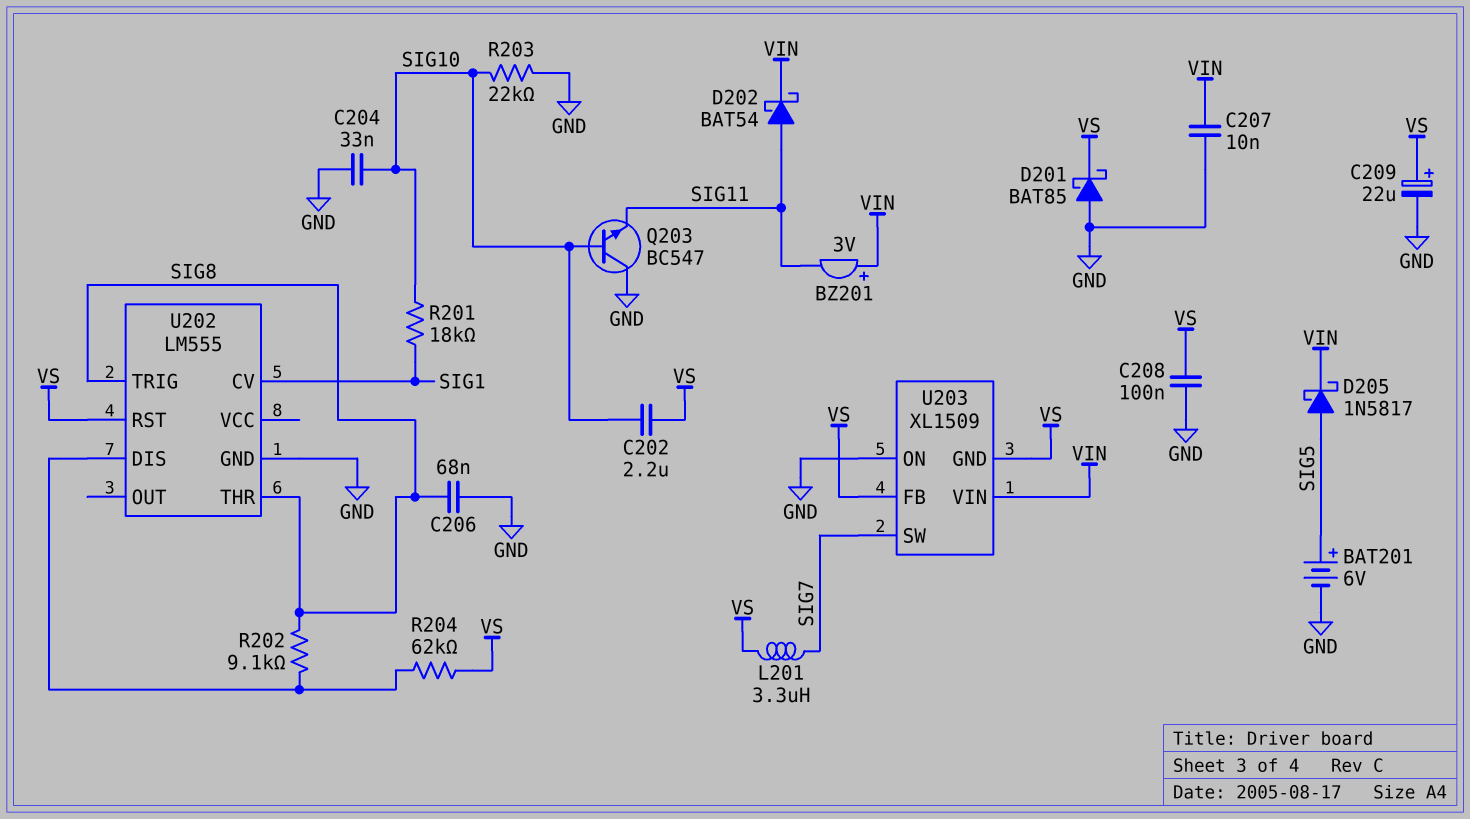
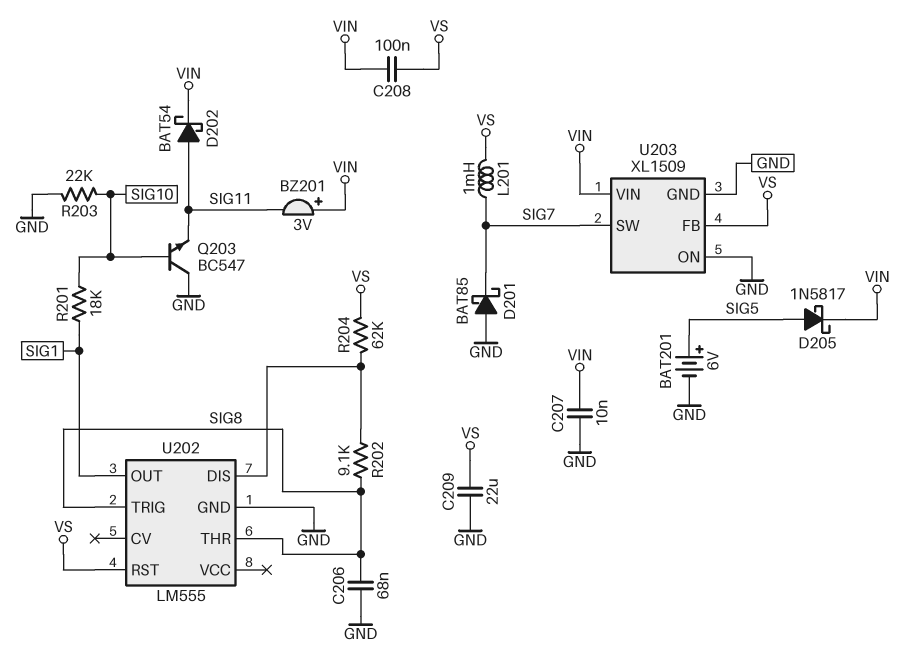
C202: 2.2uF (SIG10, VS) -> none
C204: 33nF (GND, SIG10) -> none
C208: 100nF (GND, VS) -> 100nF (VIN, VS)
C209: 22uF (plus VS, minus GND) -> 22uF (GND, VS)
D201: schottky BAT85 (A GND, K VS) -> schottky BAT85 (A GND, K SIG7)
L201: 3.3uH (SIG7, VS) -> 1mH (SIG7, VS)
U202 pin CV: SIG1 -> none
U202 pin OUT: none -> SIG1
U203 pin GND: VS -> GND

